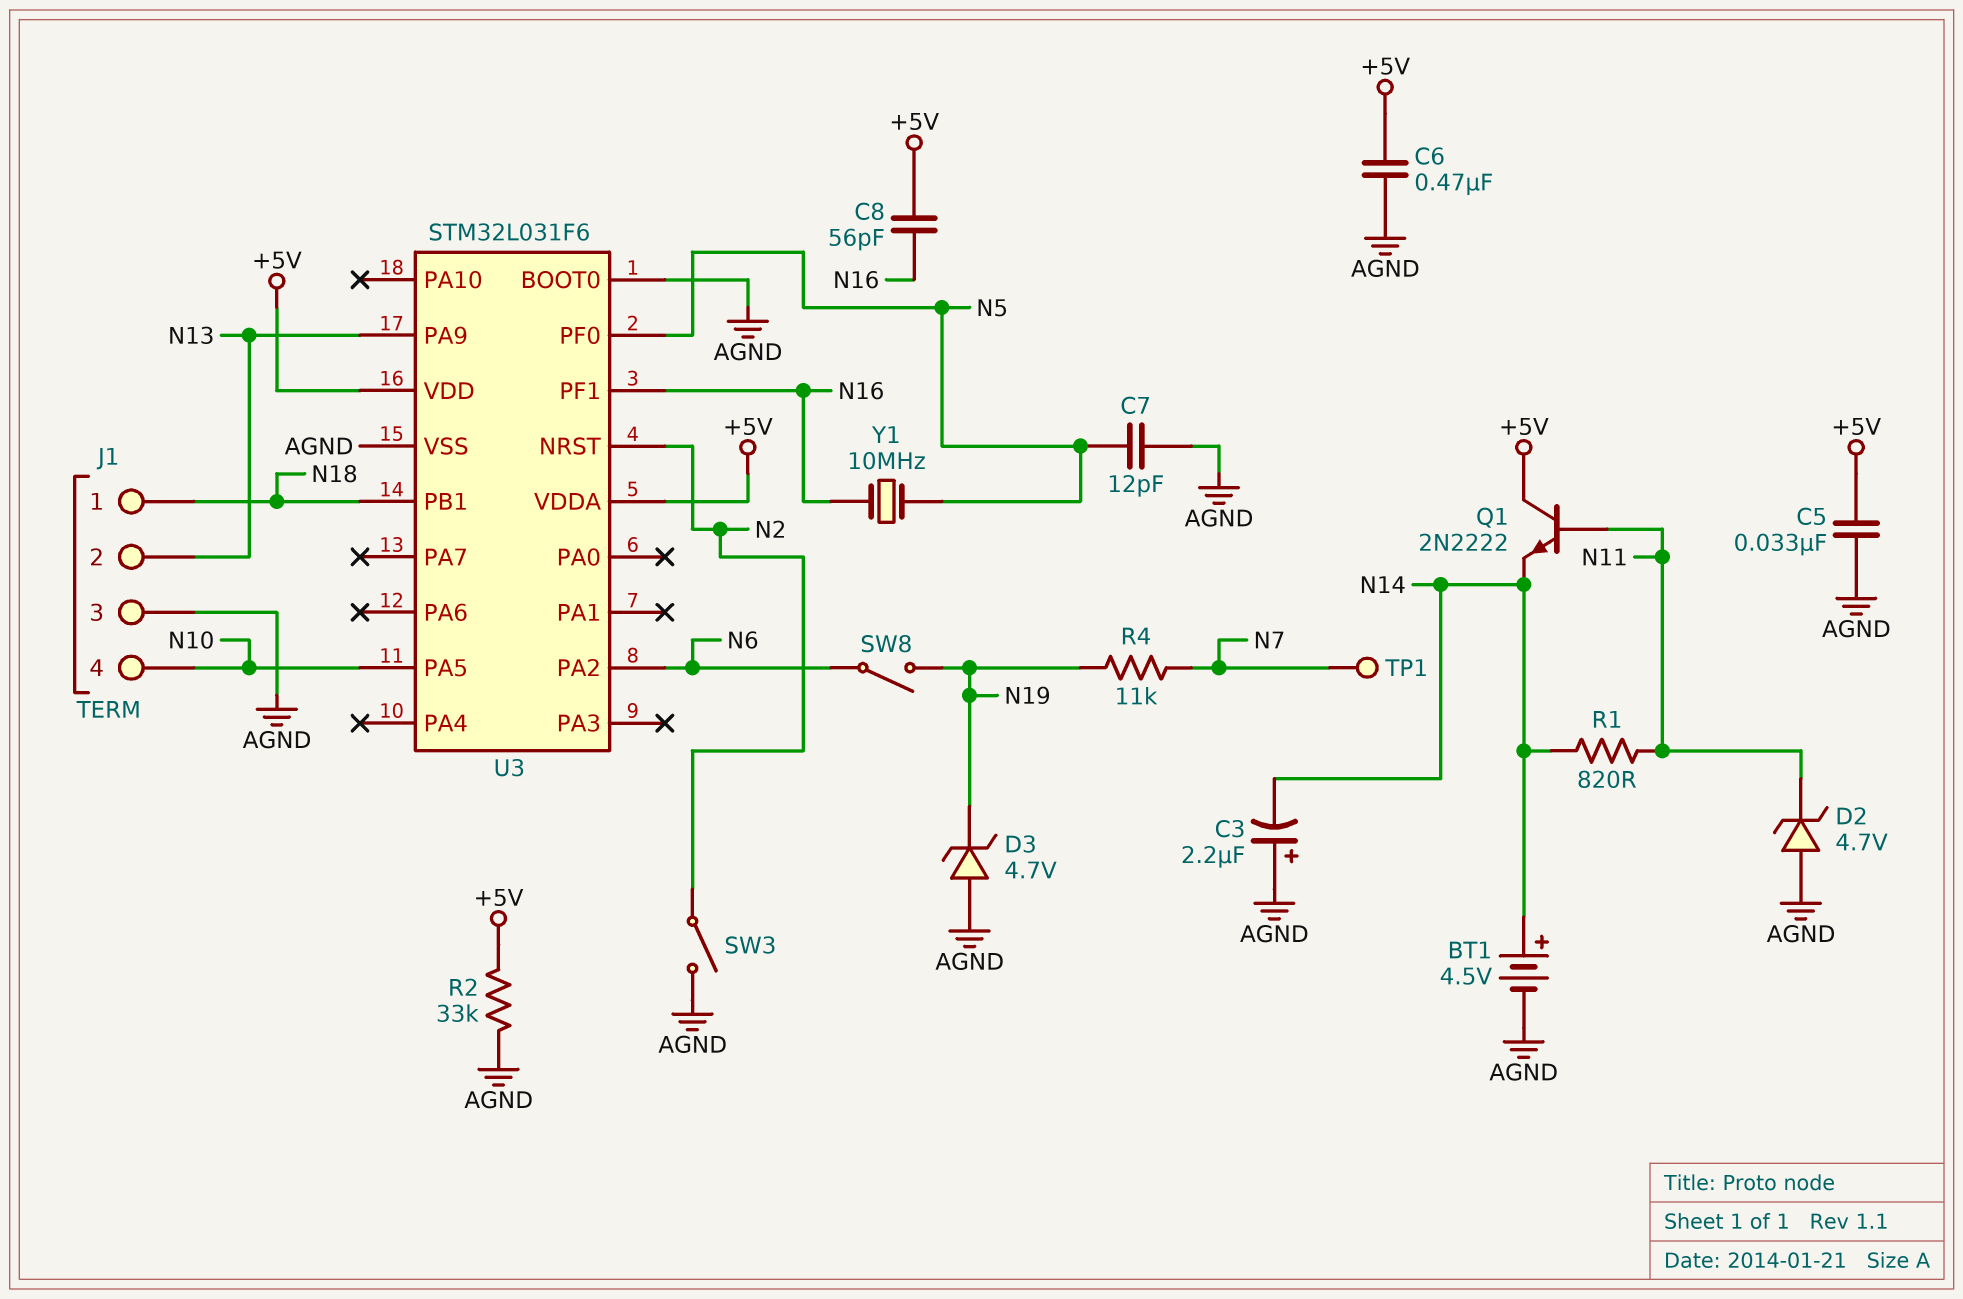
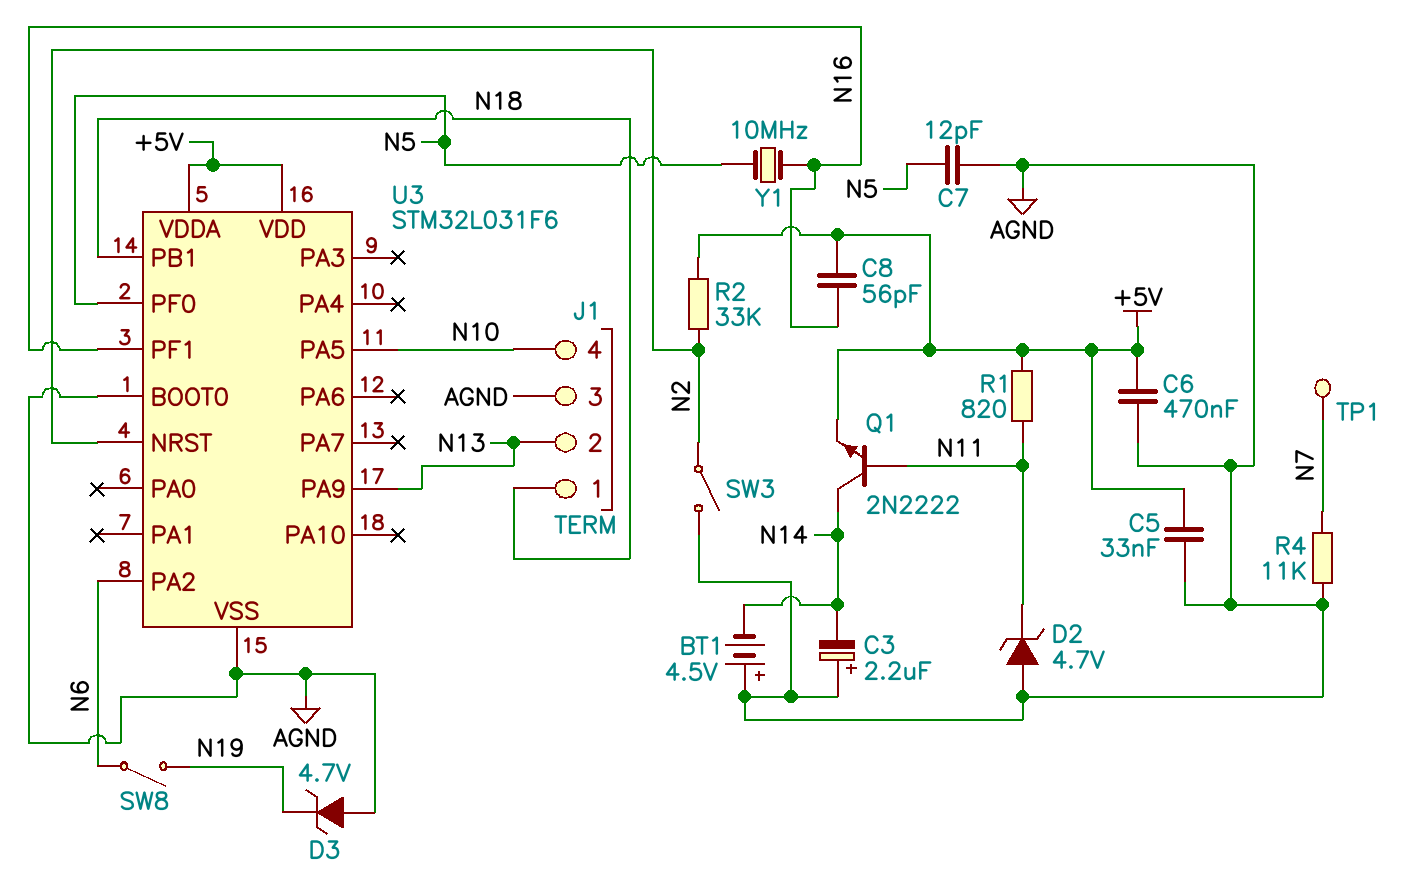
BT1: 4.5V (plus N14, minus AGND) -> 4.5V (plus AGND, minus N14)
Q1: NPN 2N2222 (B N11, C +5V, E N14) -> NPN 2N2222 (B N11, C N14, E +5V)
R1: 820 (N11, N14) -> 820 (+5V, N11)
R2: 33k (+5V, AGND) -> 33k (+5V, N2)
R4: 11k (N7, N19) -> 11k (AGND, N7)

